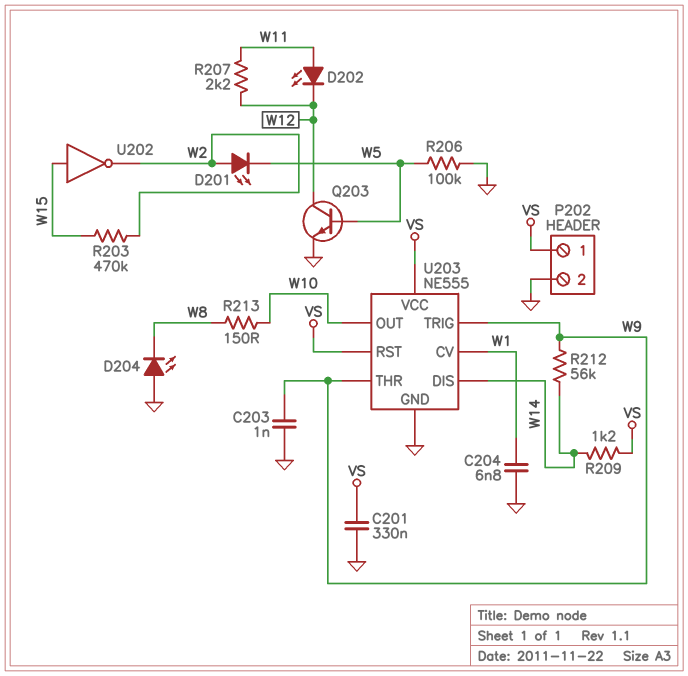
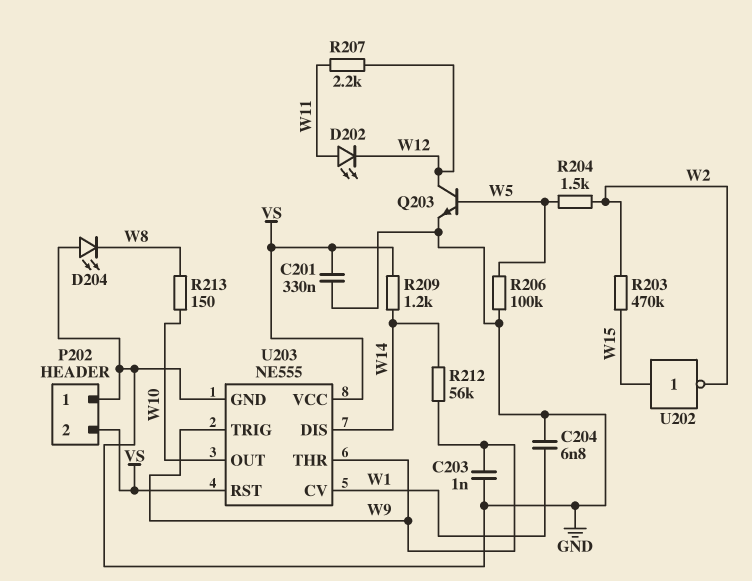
D201: LED (A W2, K W5) -> none
P202 pin 1: VS -> GND
P202 pin 2: GND -> VS
R204: none -> 1.5k (W2, W5)

